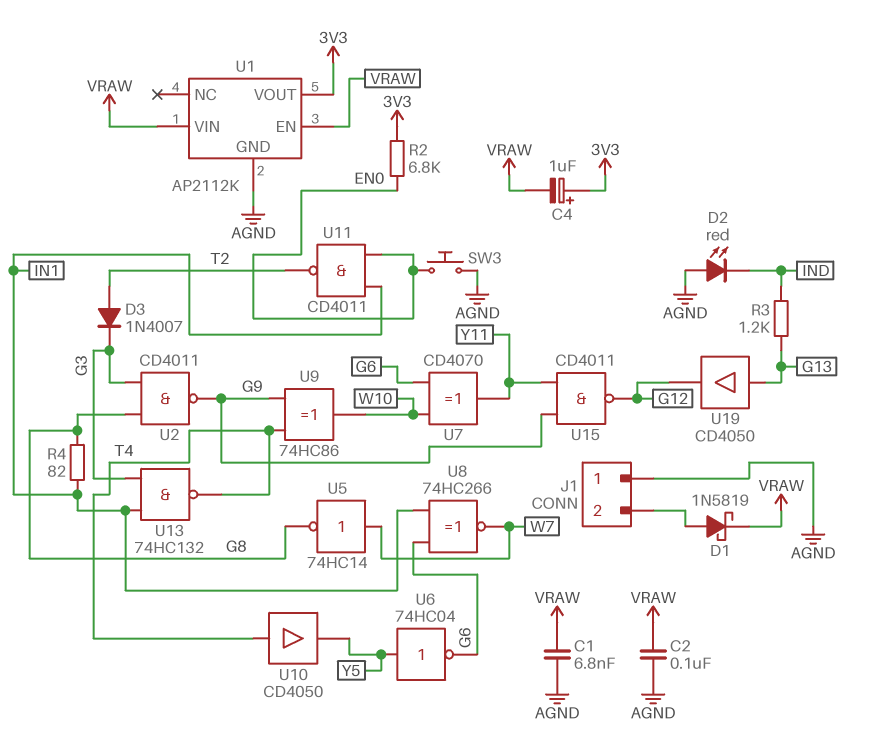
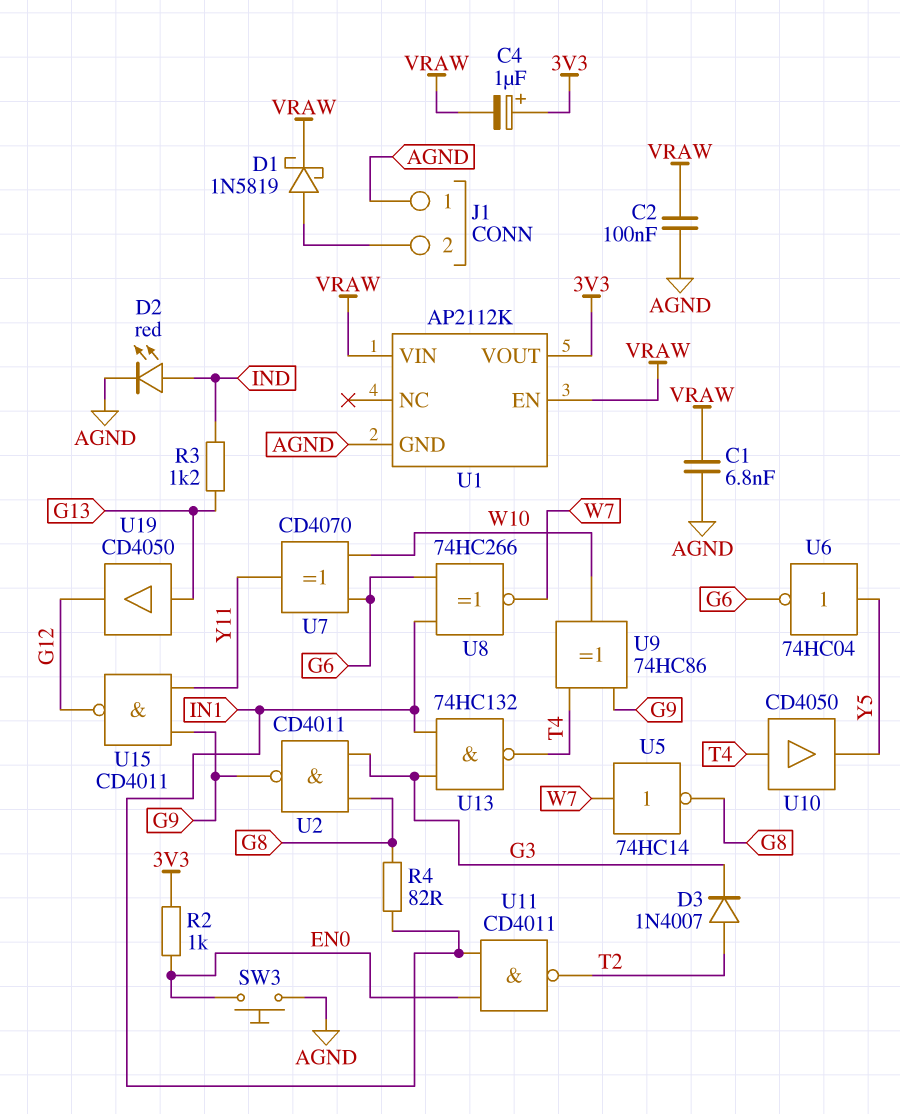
D2: LED red (A AGND, K IND) -> LED red (A IND, K AGND)
R2: 6.8k (3V3, EN0) -> 1k (3V3, EN0)

